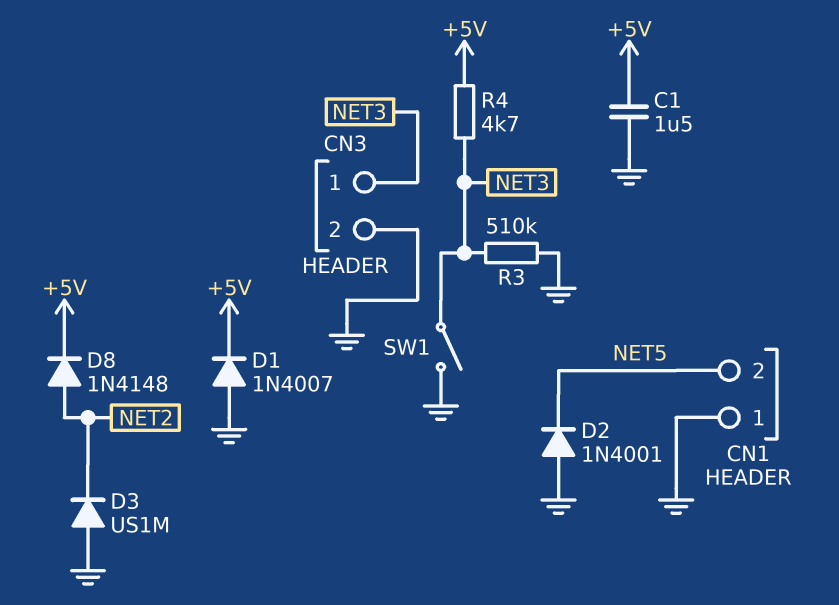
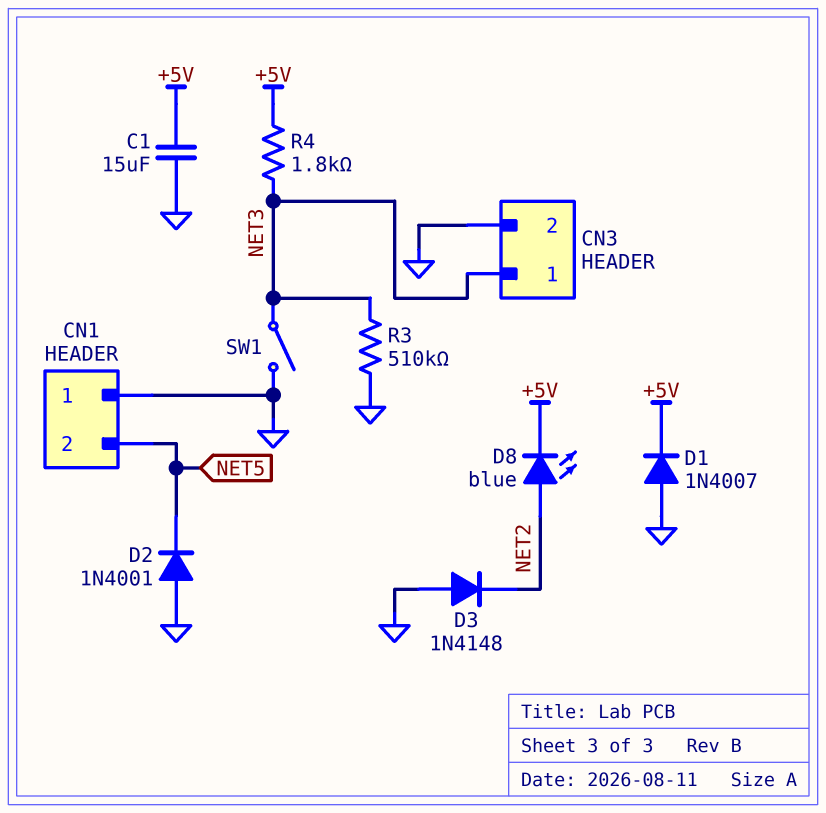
C1: 1.5uF (+5V, GND) -> 15uF (+5V, GND)
D3: diode US1M (A GND, K NET2) -> diode 1N4148 (A GND, K NET2)
D8: diode 1N4148 (A NET2, K +5V) -> LED blue (A NET2, K +5V)
R4: 4.7k (+5V, NET3) -> 1.8k (+5V, NET3)

